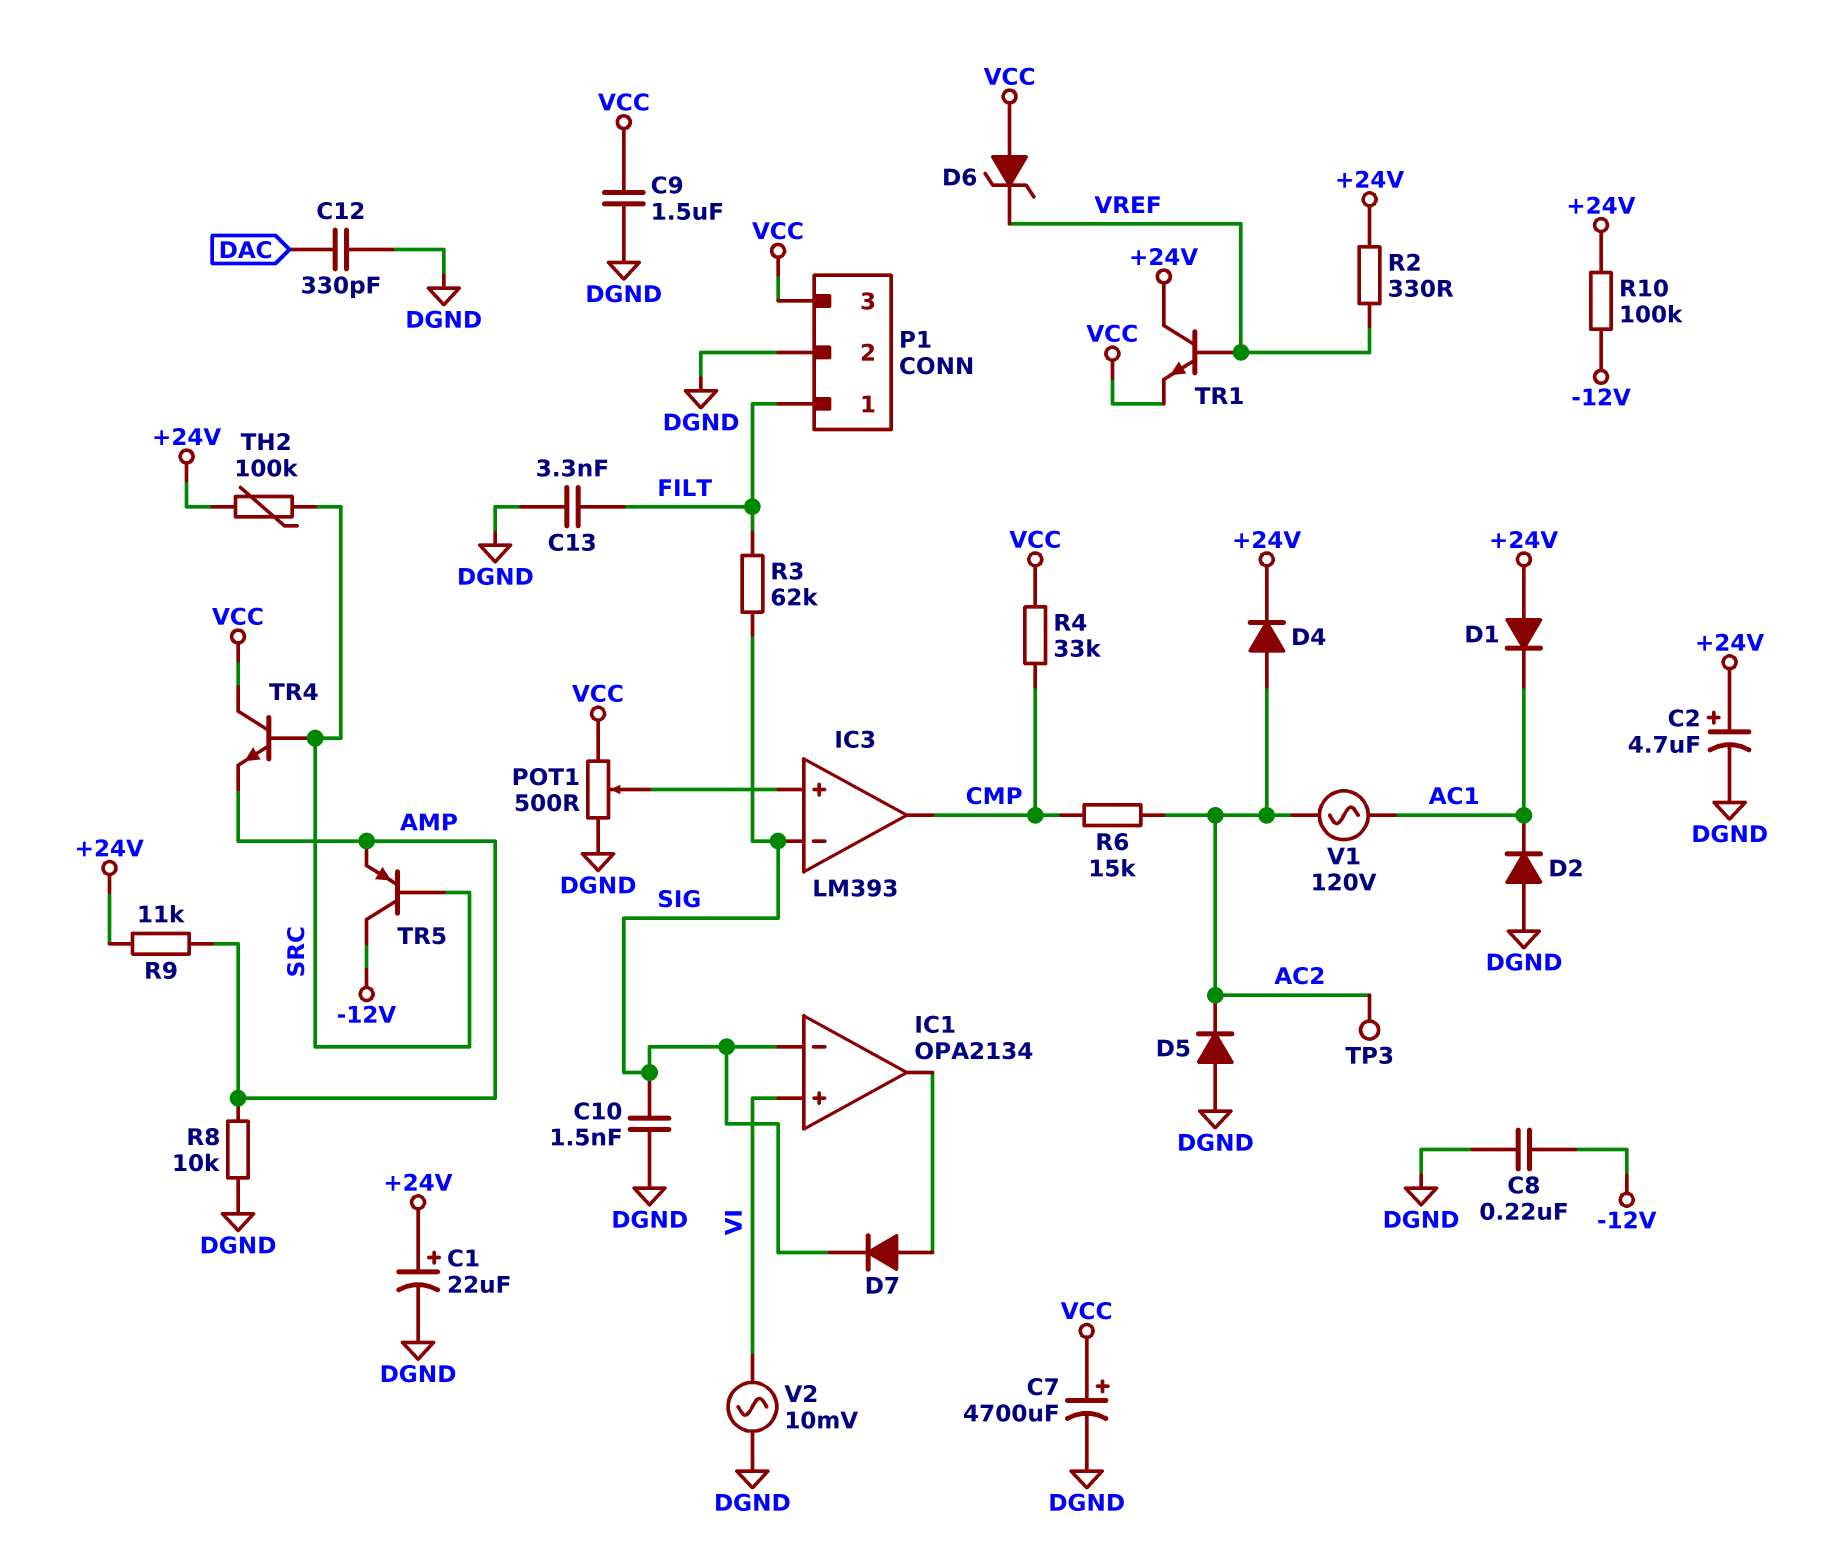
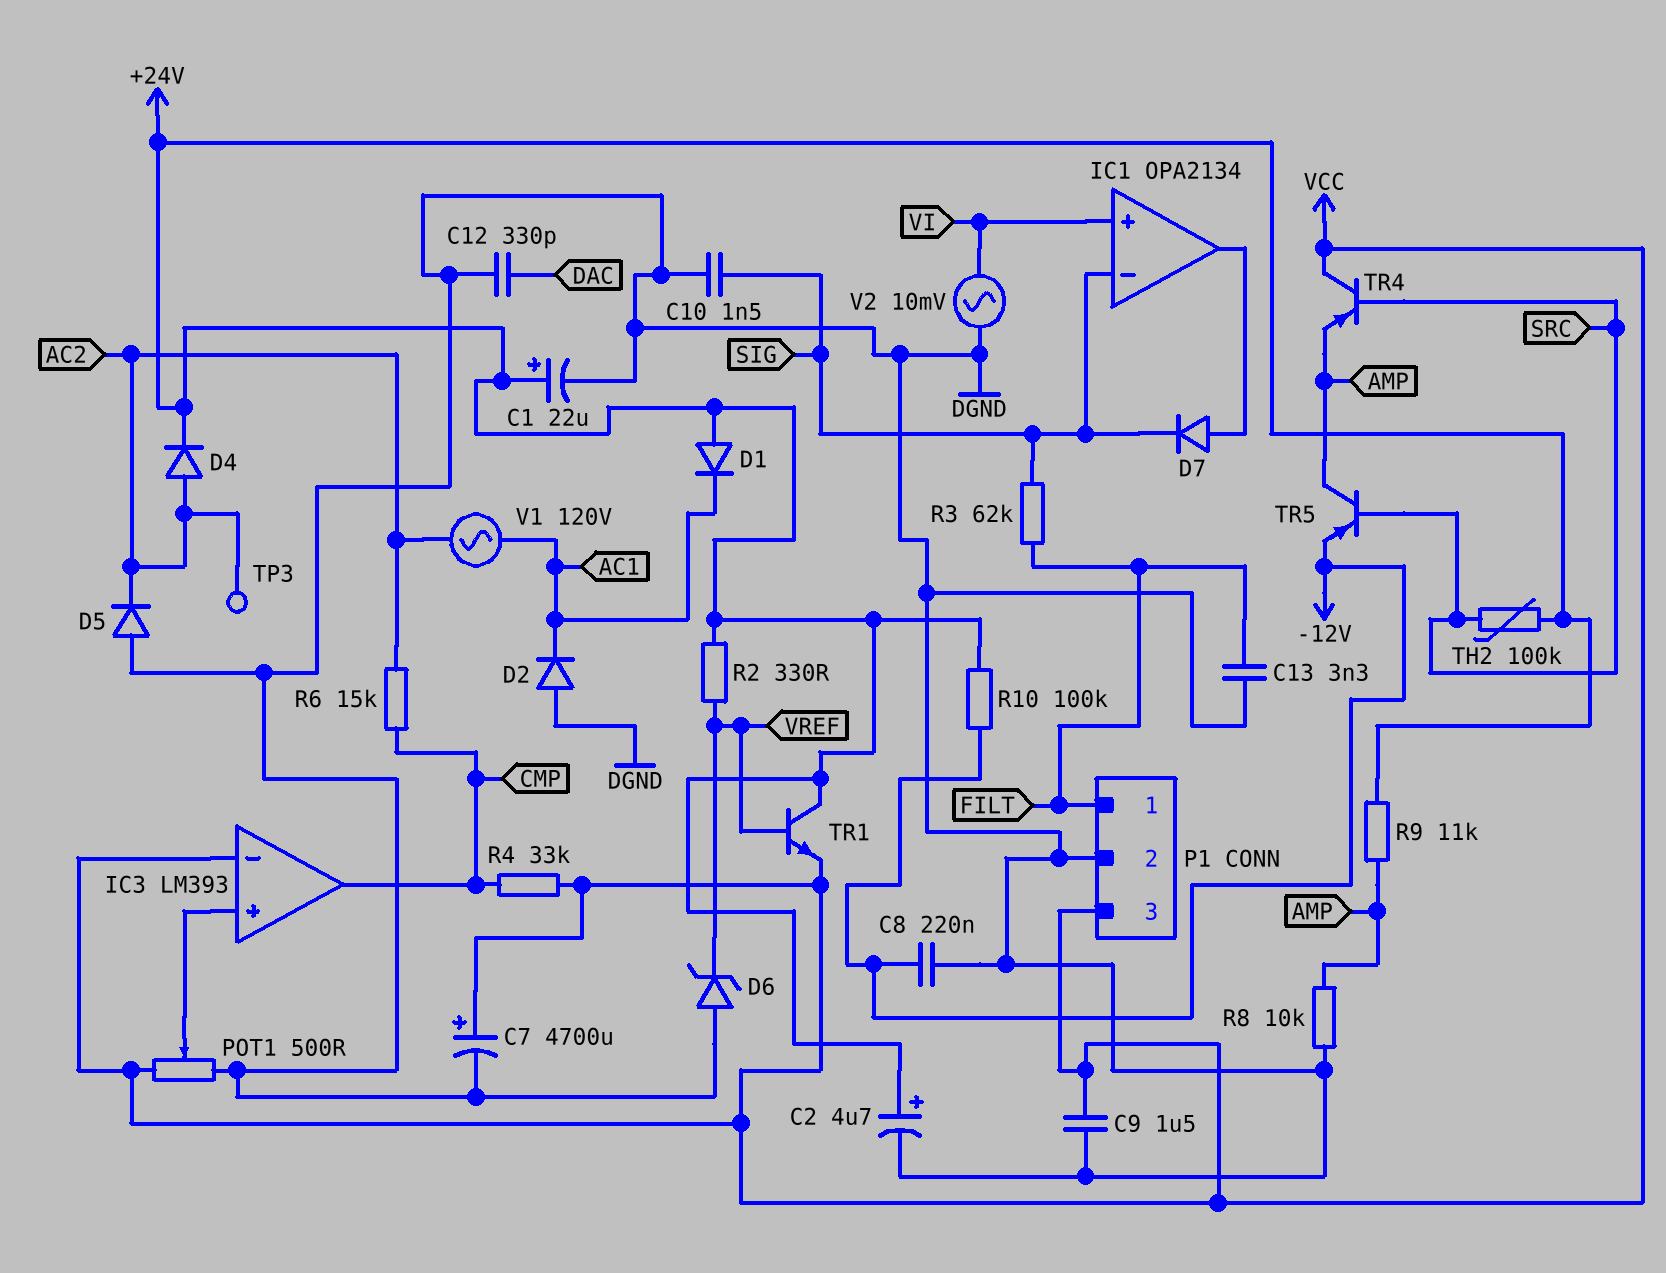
D6: zener (A VCC, K VREF) -> zener (A DGND, K VREF)
IC3 pin in-: SIG -> VCC
TR4: NPN (B SRC, C VCC, E AMP) -> PNP (B SRC, C VCC, E AMP)
TR5: PNP (B SRC, C -12V, E AMP) -> PNP (B SRC, C AMP, E -12V)

